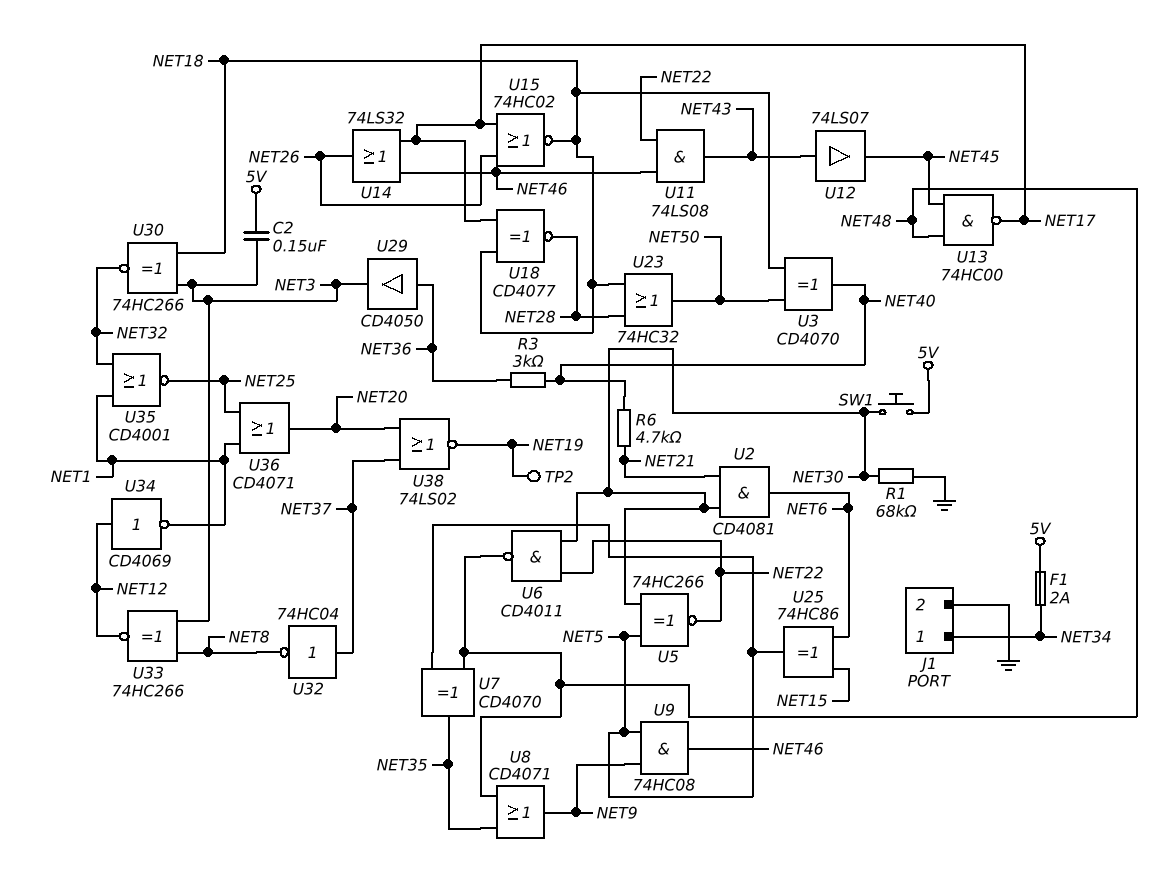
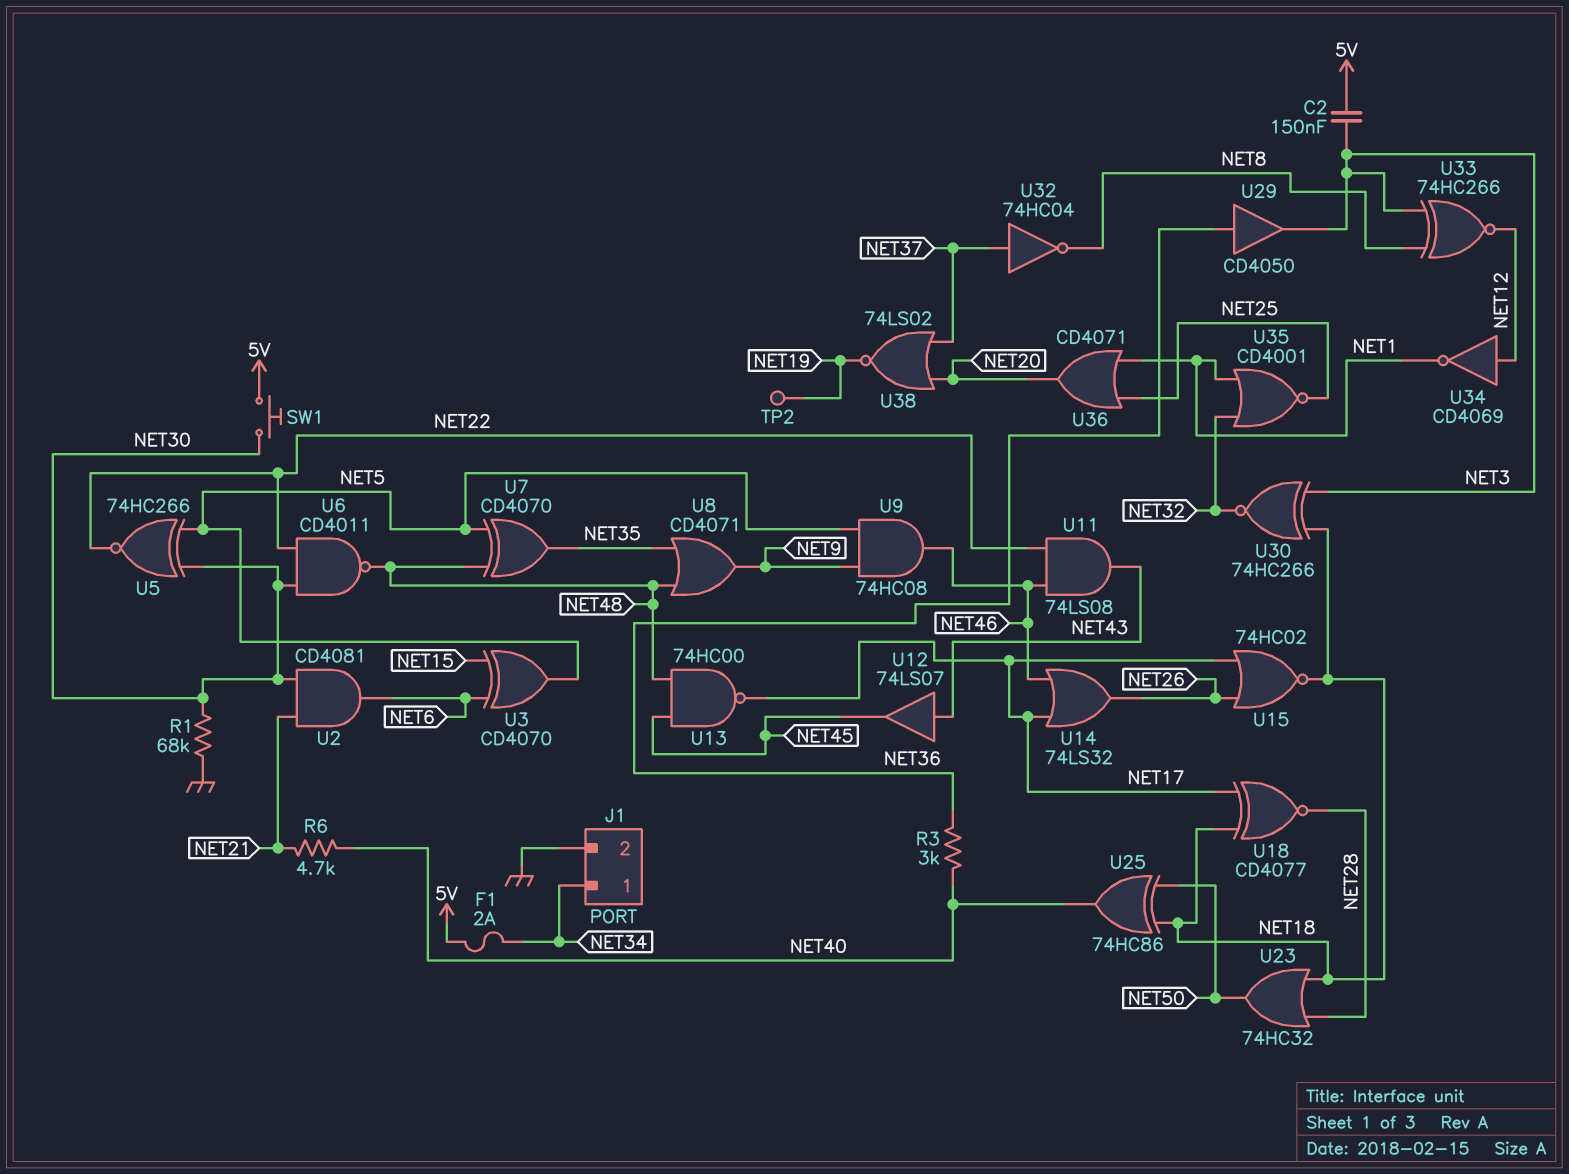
U3: XOR CD4070 (in NET18, in NET50, out NET40) -> XOR CD4070 (in NET6, in NET15, out NET5)
U25: XOR 74HC86 (in NET6, in NET15, out NET5) -> XOR 74HC86 (in NET18, in NET50, out NET40)

